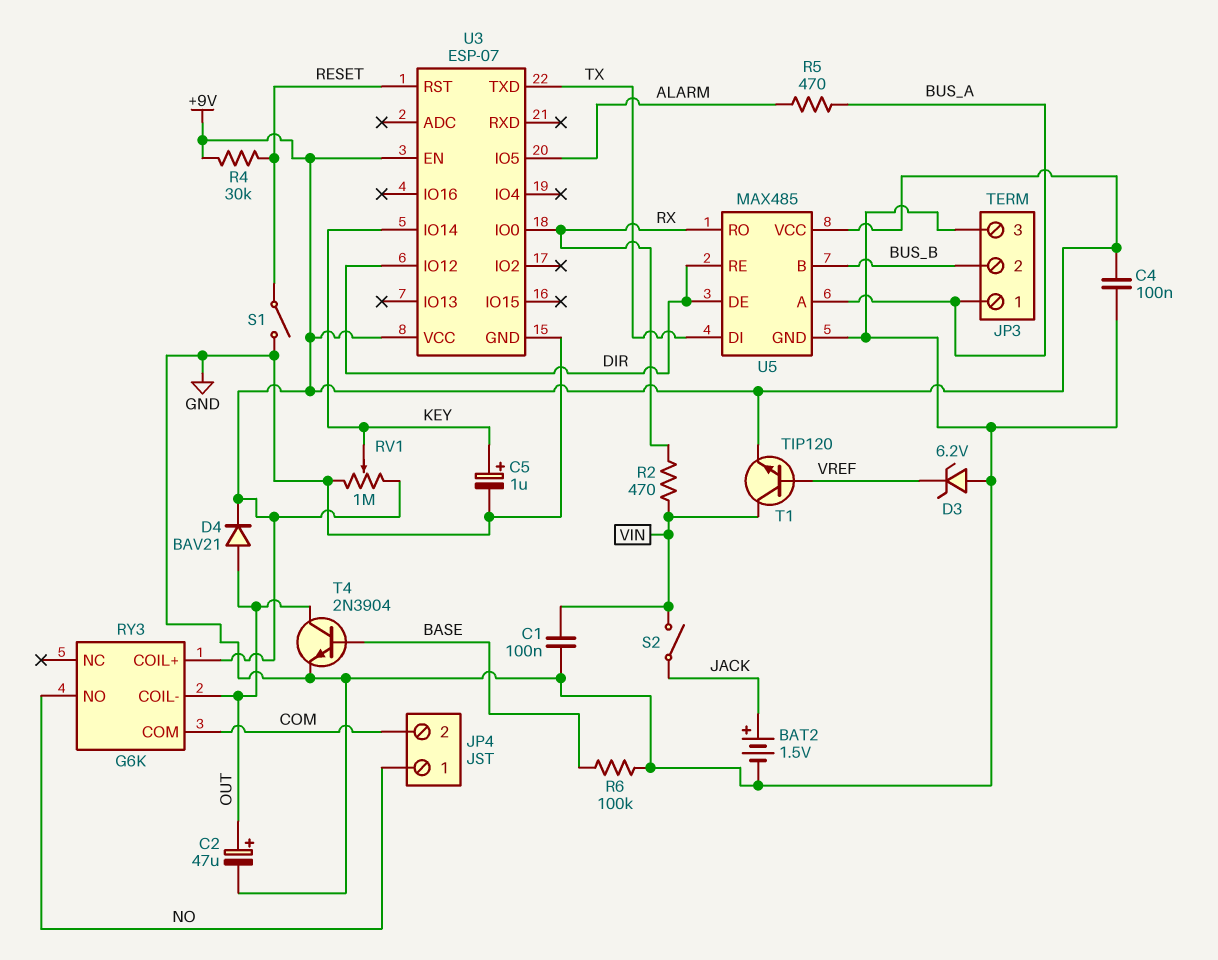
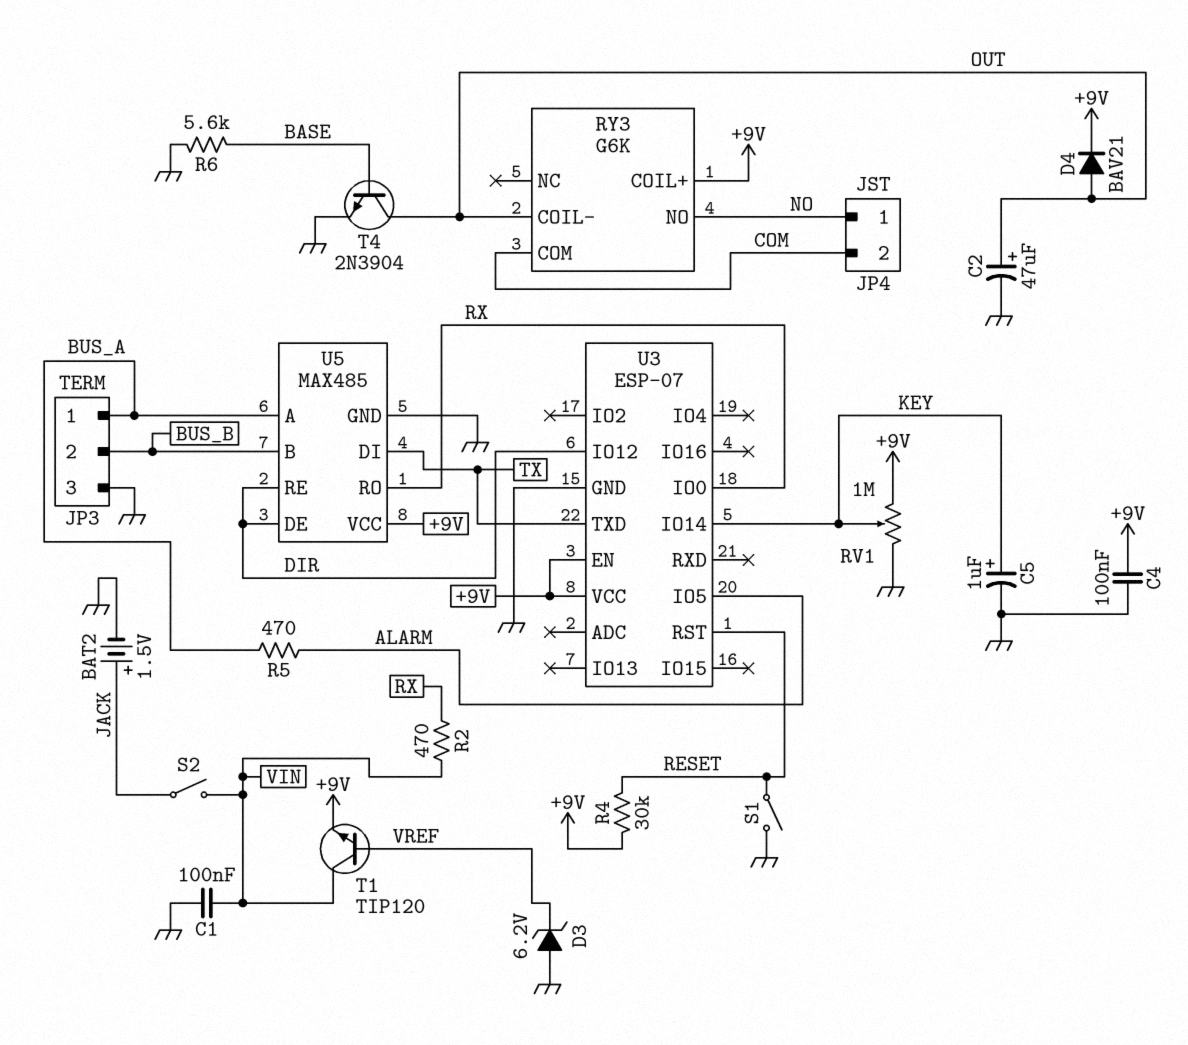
R6: 100k (BASE, GND) -> 5.6k (BASE, GND)

